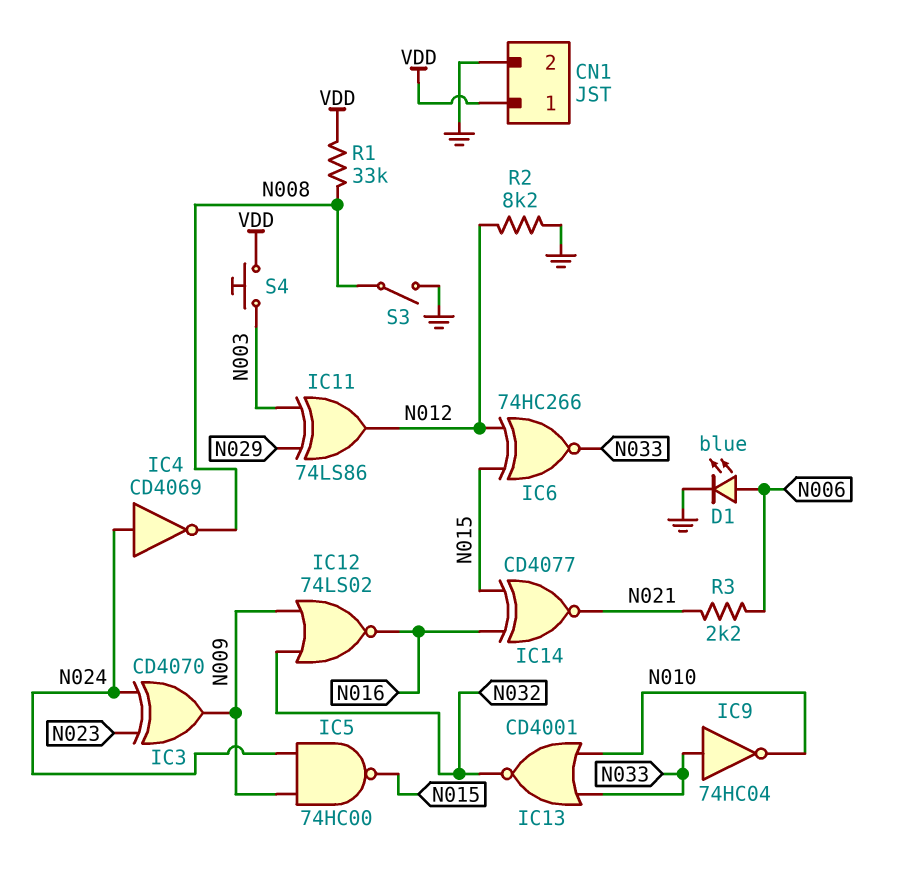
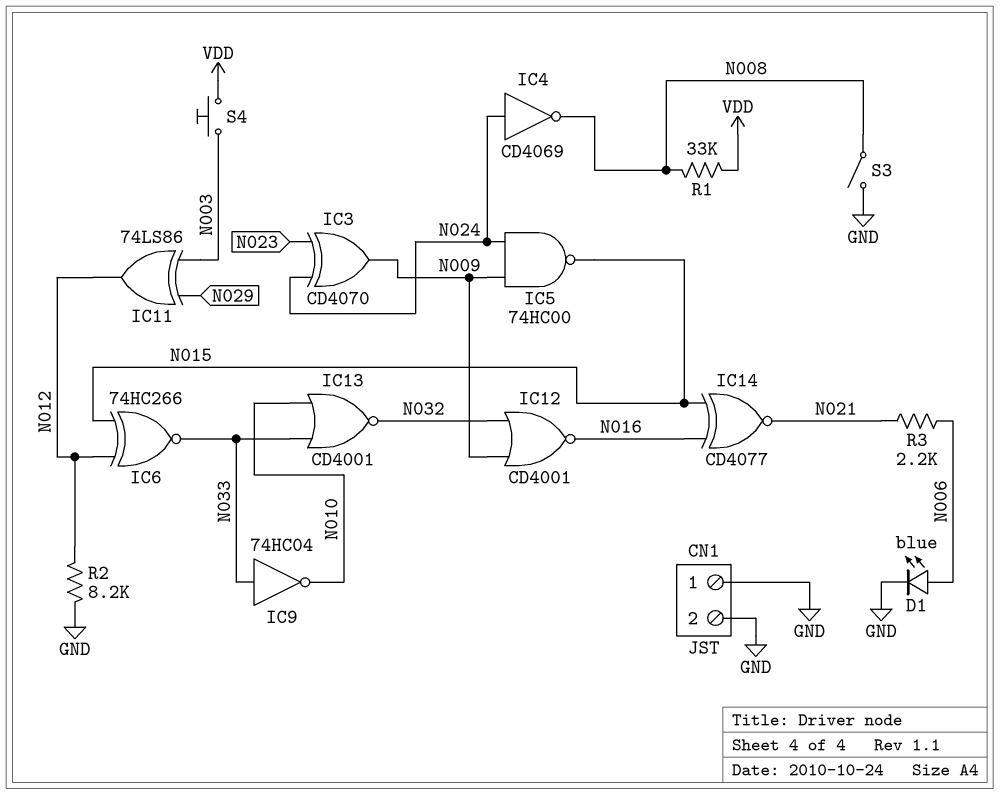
CN1 pin 1: VDD -> GND
IC12: NOR 74LS02 (in N009, in N032, out N016) -> NOR CD4001 (in N009, in N032, out N016)

